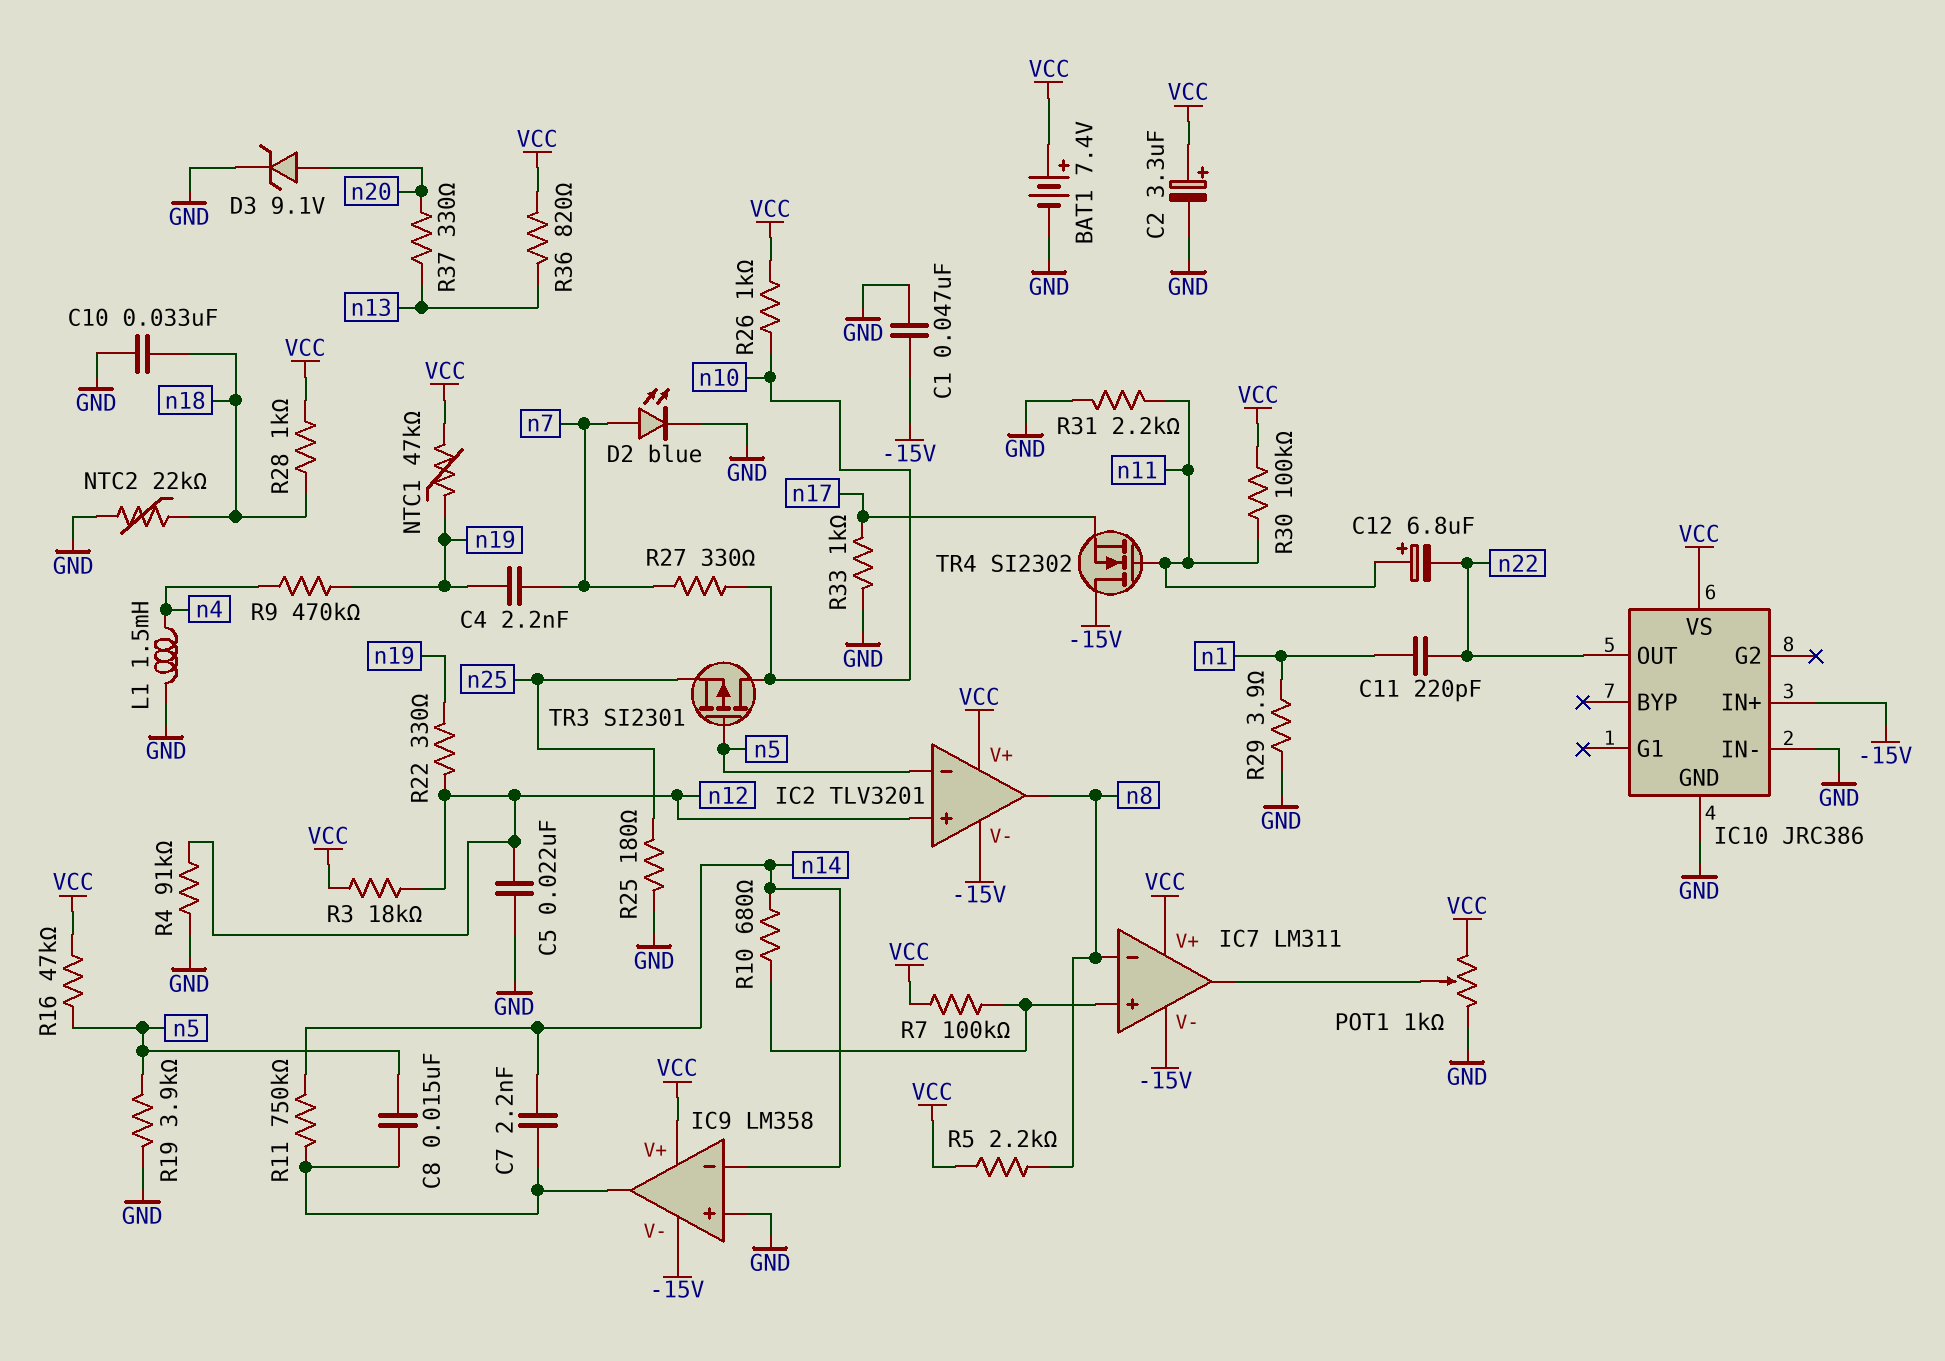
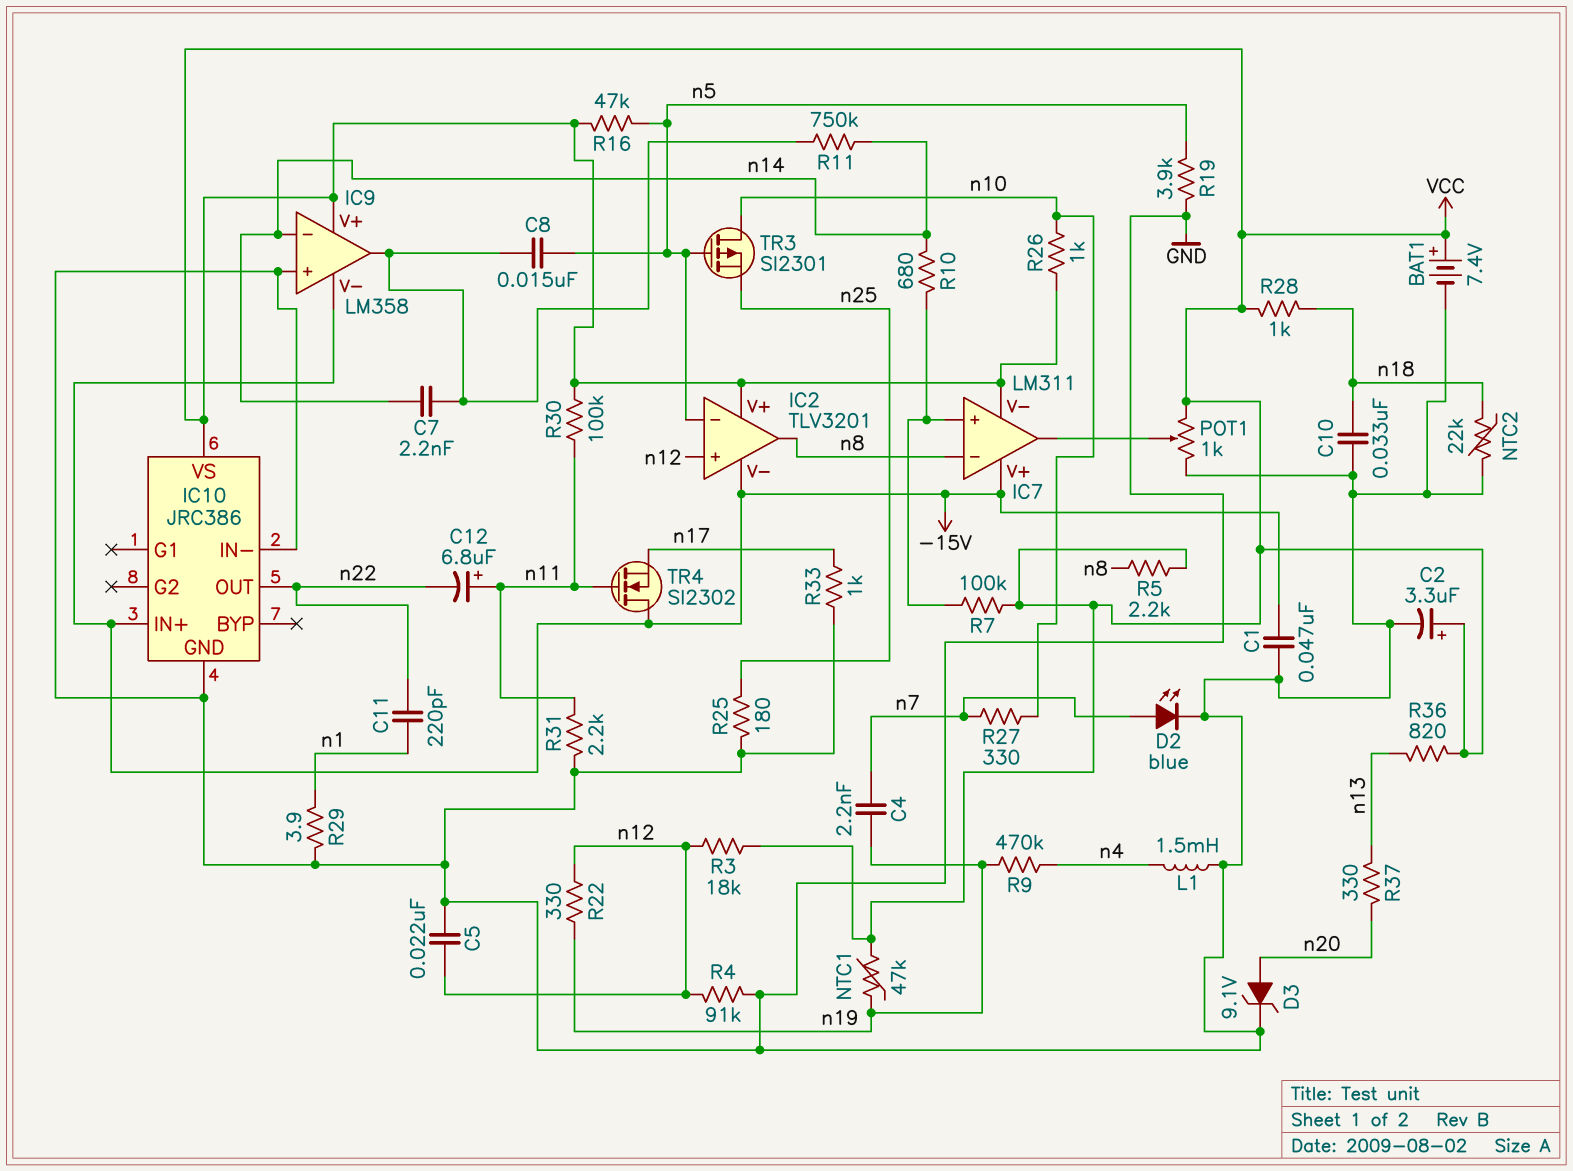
IC7 pin V+: VCC -> -15V
IC7 pin V-: -15V -> VCC

